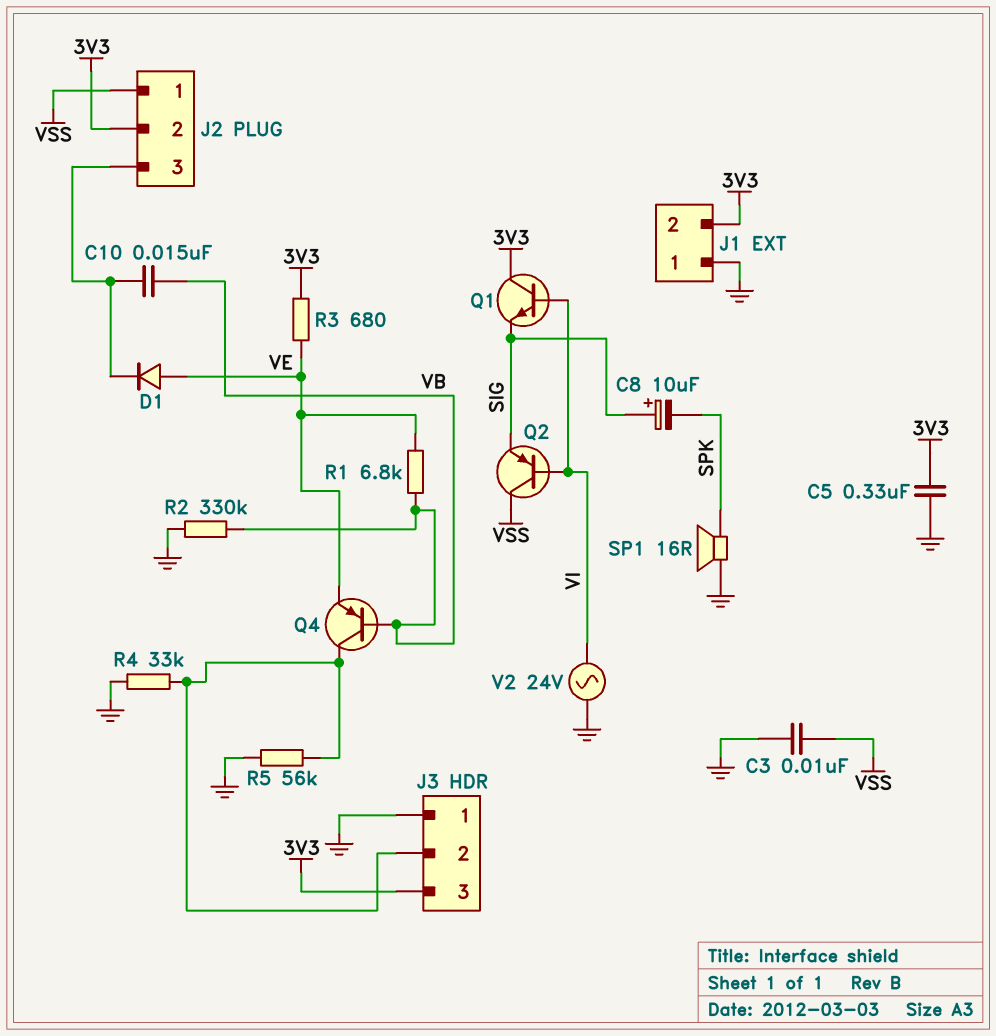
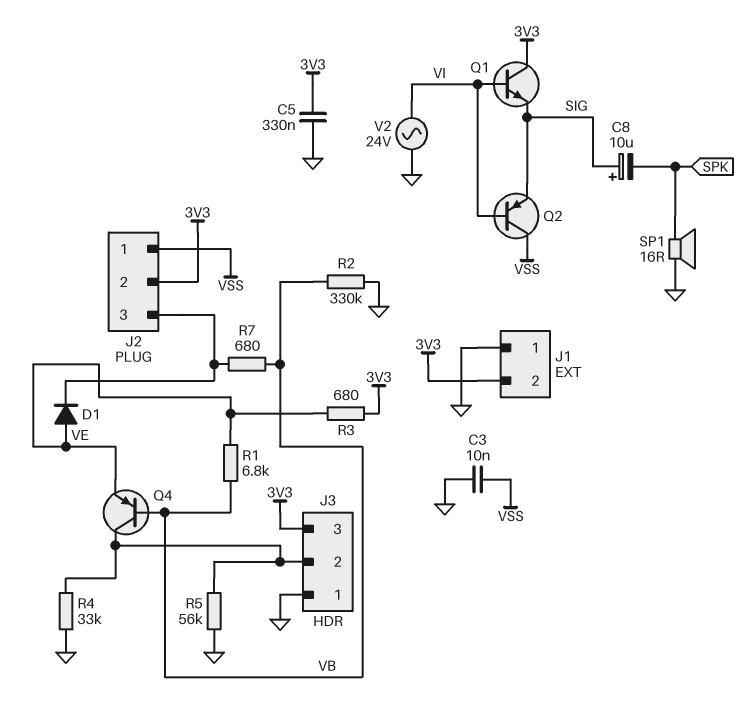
C10: 15nF (J2/3, VB) -> none
R7: none -> 680 (J2/3, VB)

